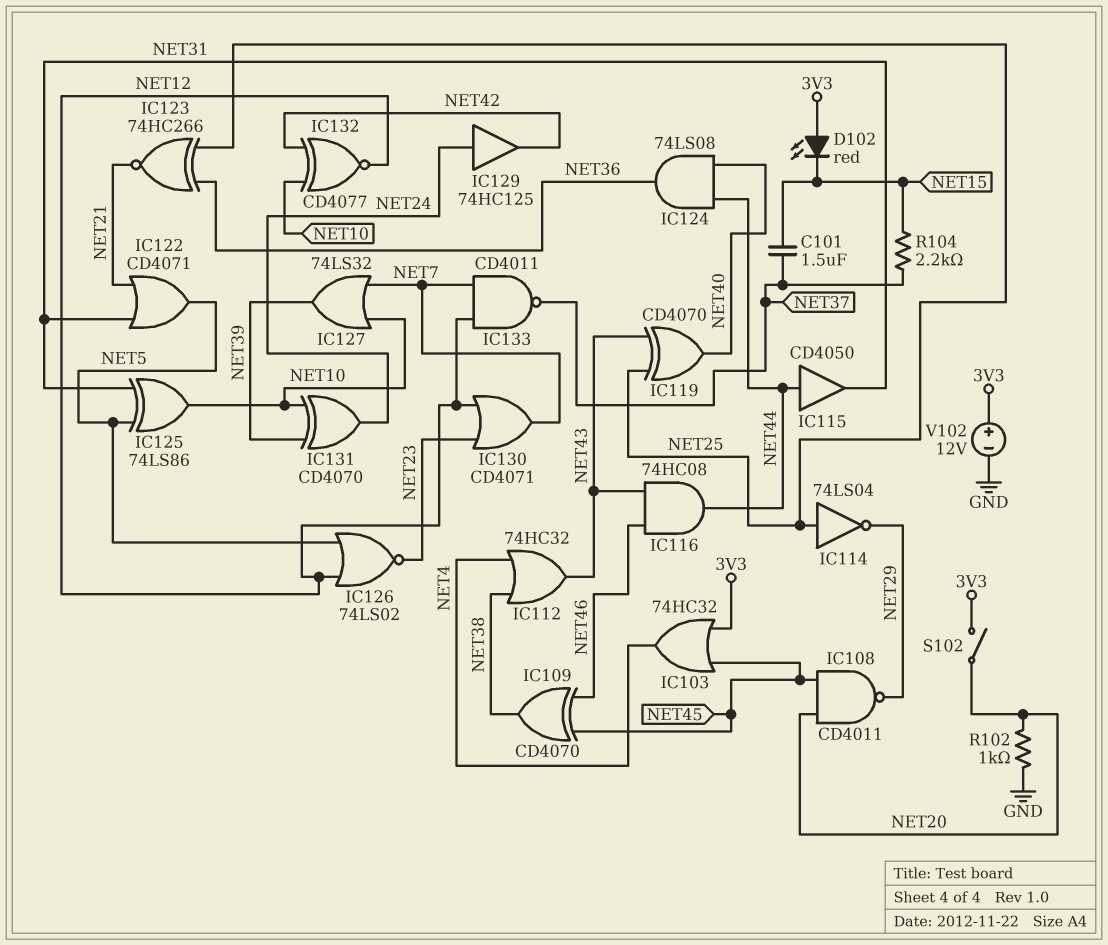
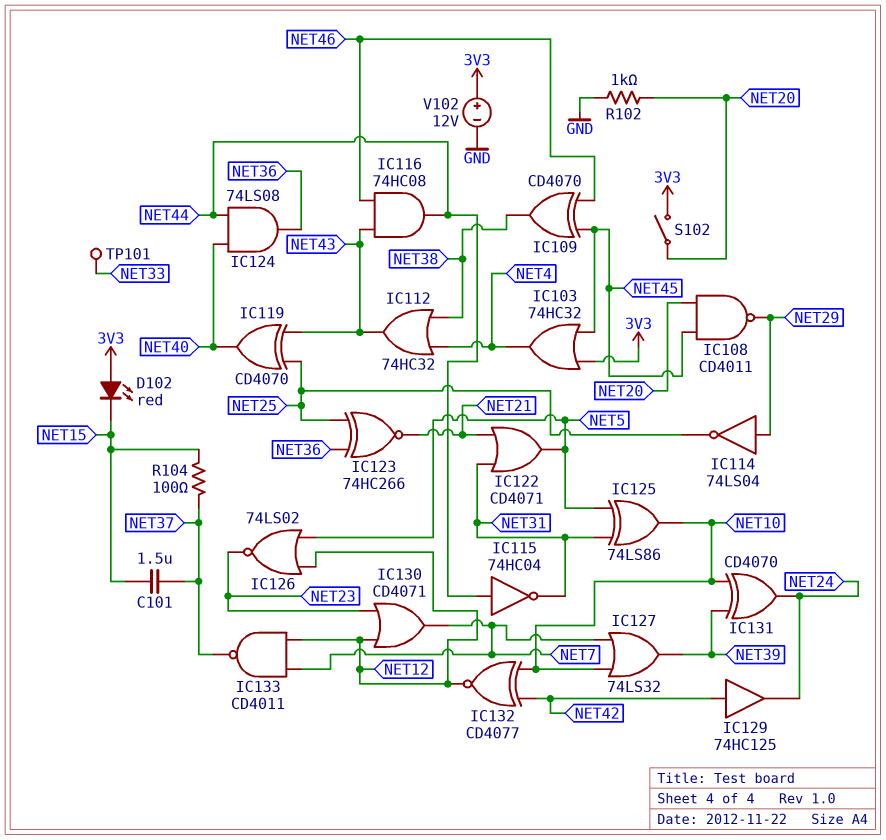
IC114: NOT 74LS04 (in NET25, out NET29) -> NOT 74LS04 (in NET29, out NET25)
IC115: buffer CD4050 (in NET44, out NET31) -> NOT 74HC04 (in NET44, out NET31)
IC129: buffer 74HC125 (in NET24, out NET42) -> buffer 74HC125 (in NET42, out NET24)
R104: 2.2k (NET15, NET37) -> 100 (NET15, NET37)
TP101: none -> test point (NET33)

